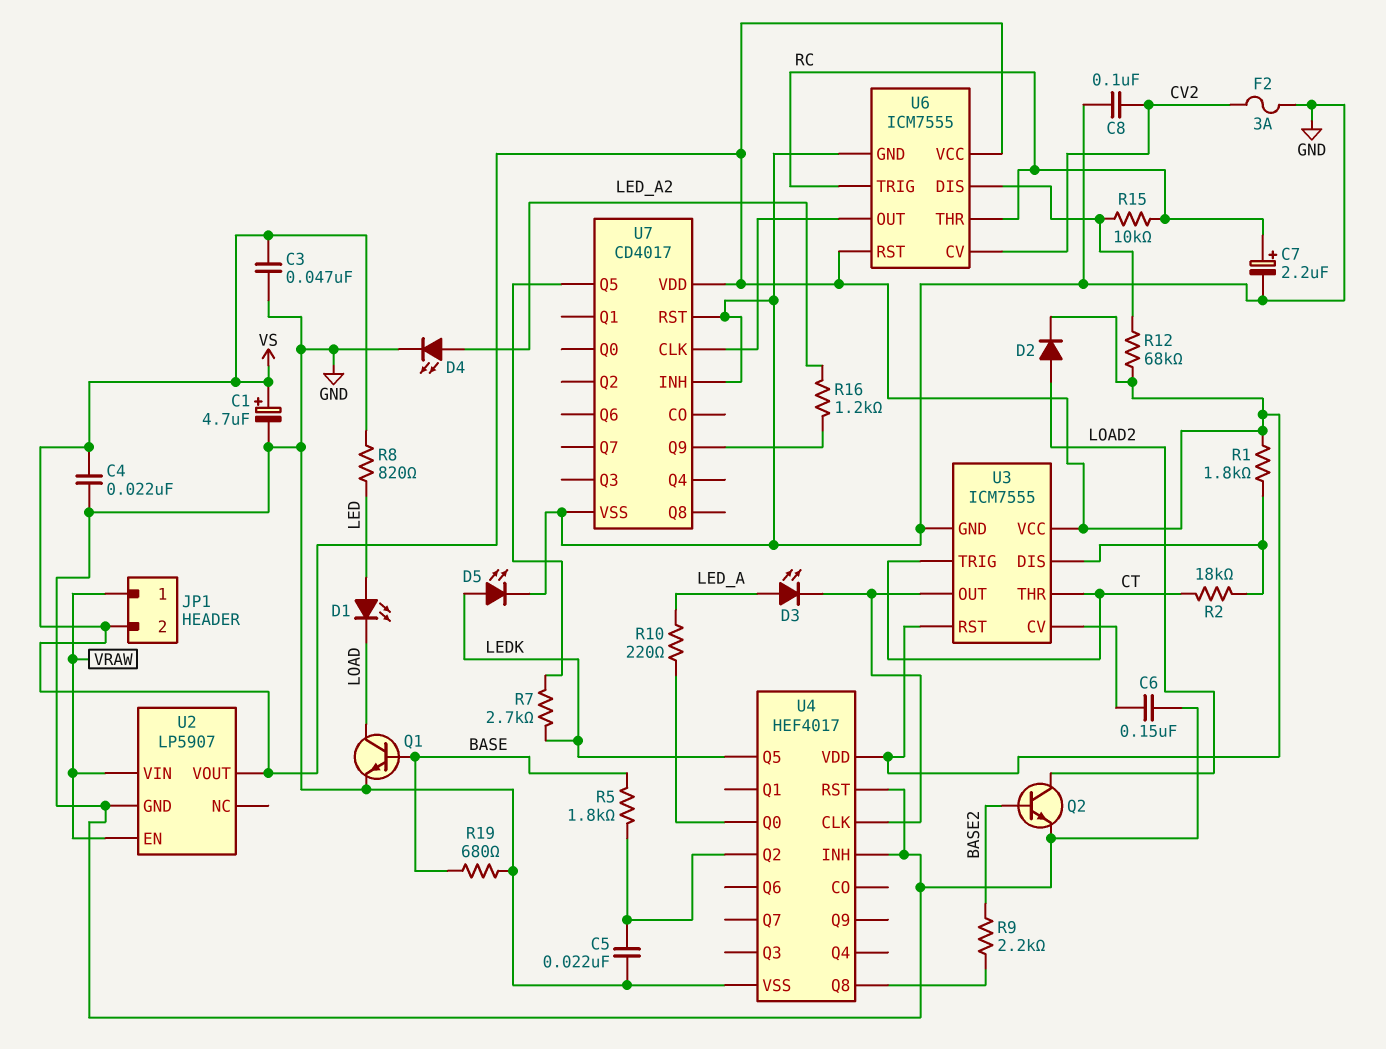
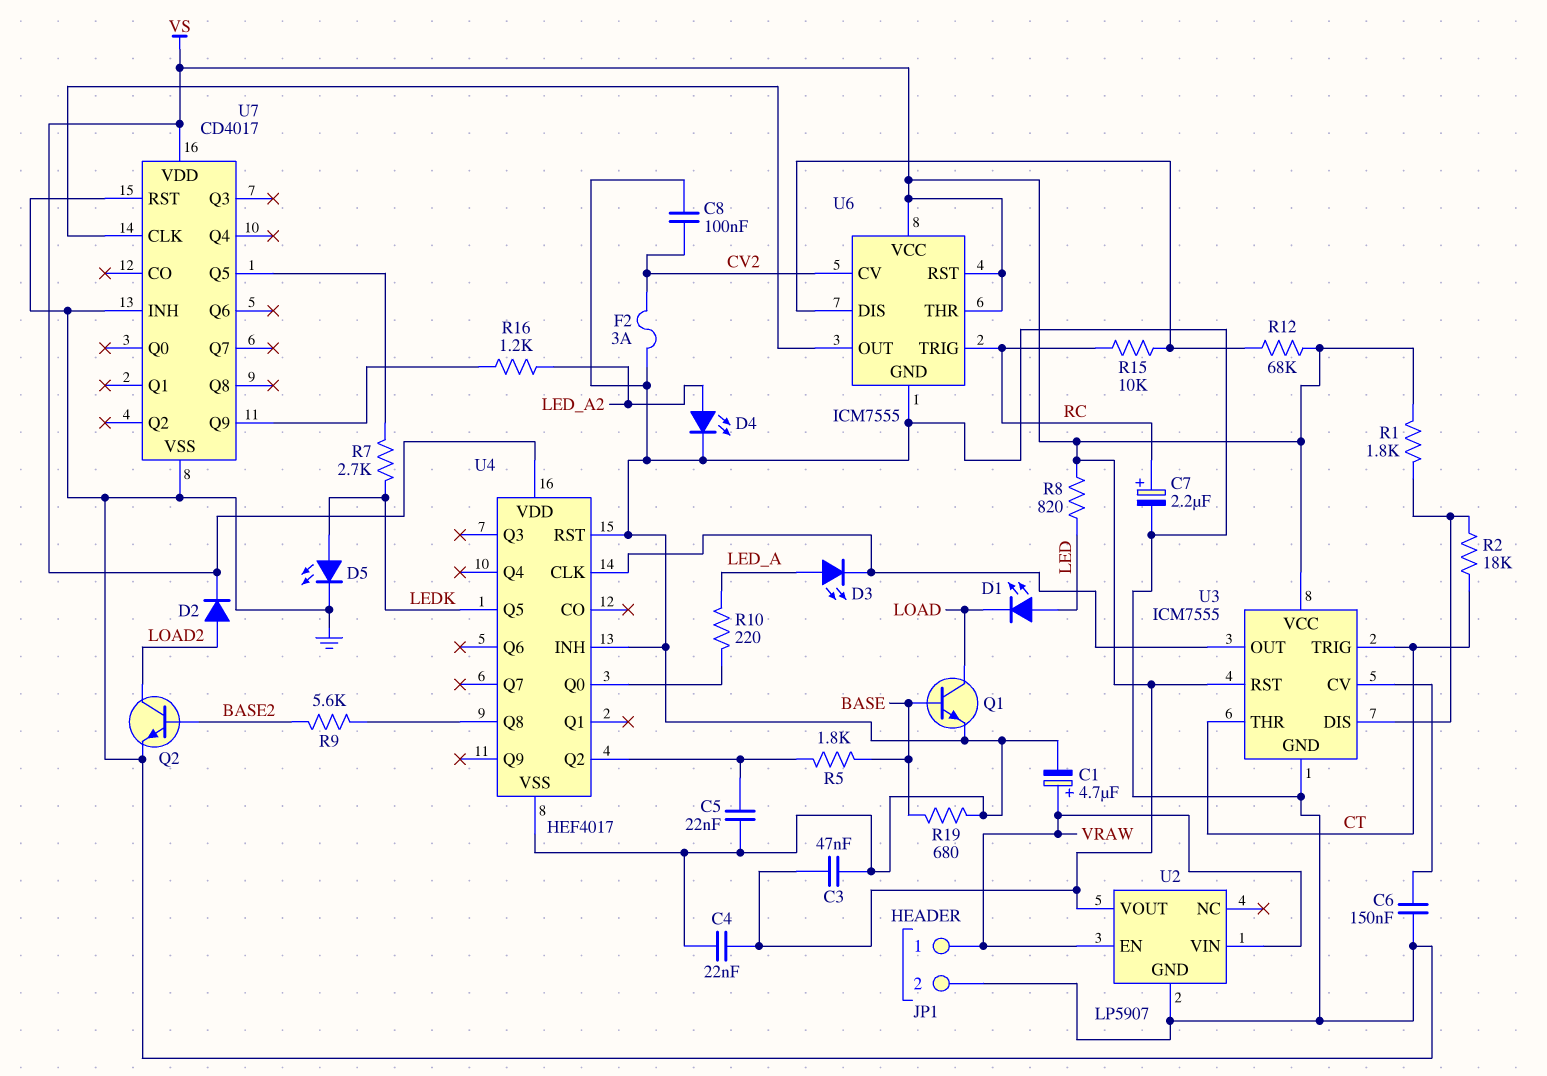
C1: 4.7uF (plus VS, minus GND) -> 4.7uF (plus VRAW, minus GND)
JP1 pin 2: VS -> GND
R9: 2.2k (BASE2, U4/Q8) -> 5.6k (BASE2, U4/Q8)
U6 pin THR: RC -> VS

